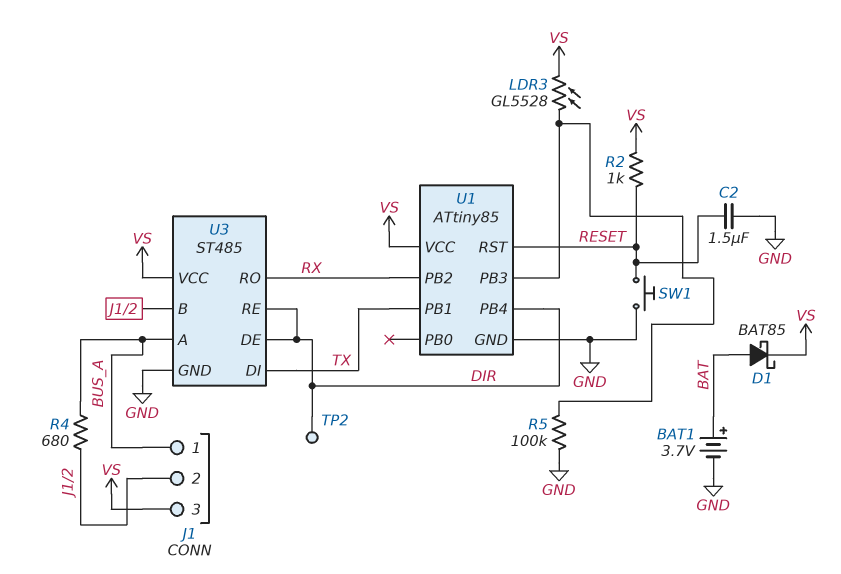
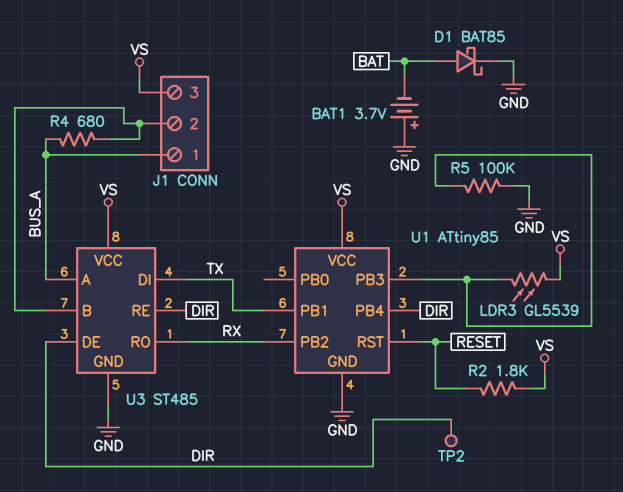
BAT1: 3.7V (plus BAT, minus GND) -> 3.7V (plus GND, minus BAT)
C2: 1.5uF (GND, RESET) -> none
D1: schottky BAT85 (A BAT, K VS) -> schottky BAT85 (A BAT, K GND)
LDR3: GL5528 (U1/PB3, VS) -> GL5539 (U1/PB3, VS)
R2: 1k (RESET, VS) -> 1.8k (RESET, VS)
SW1: button (GND, RESET) -> none

